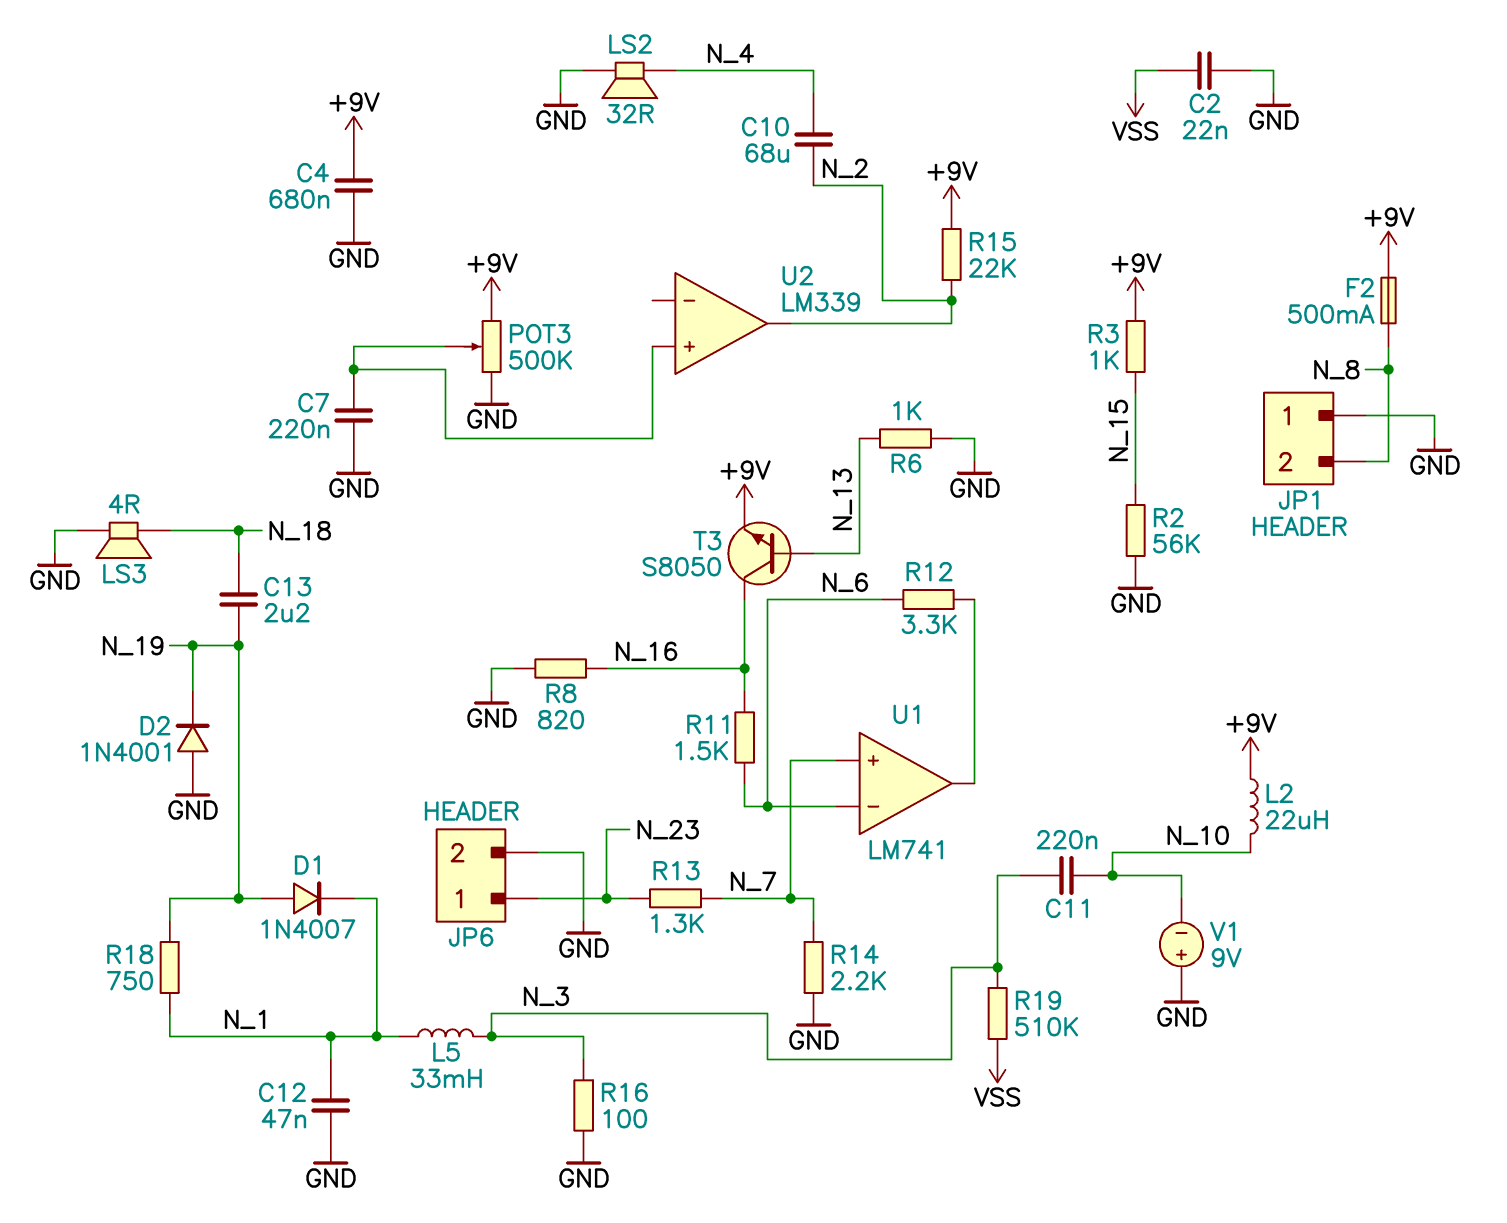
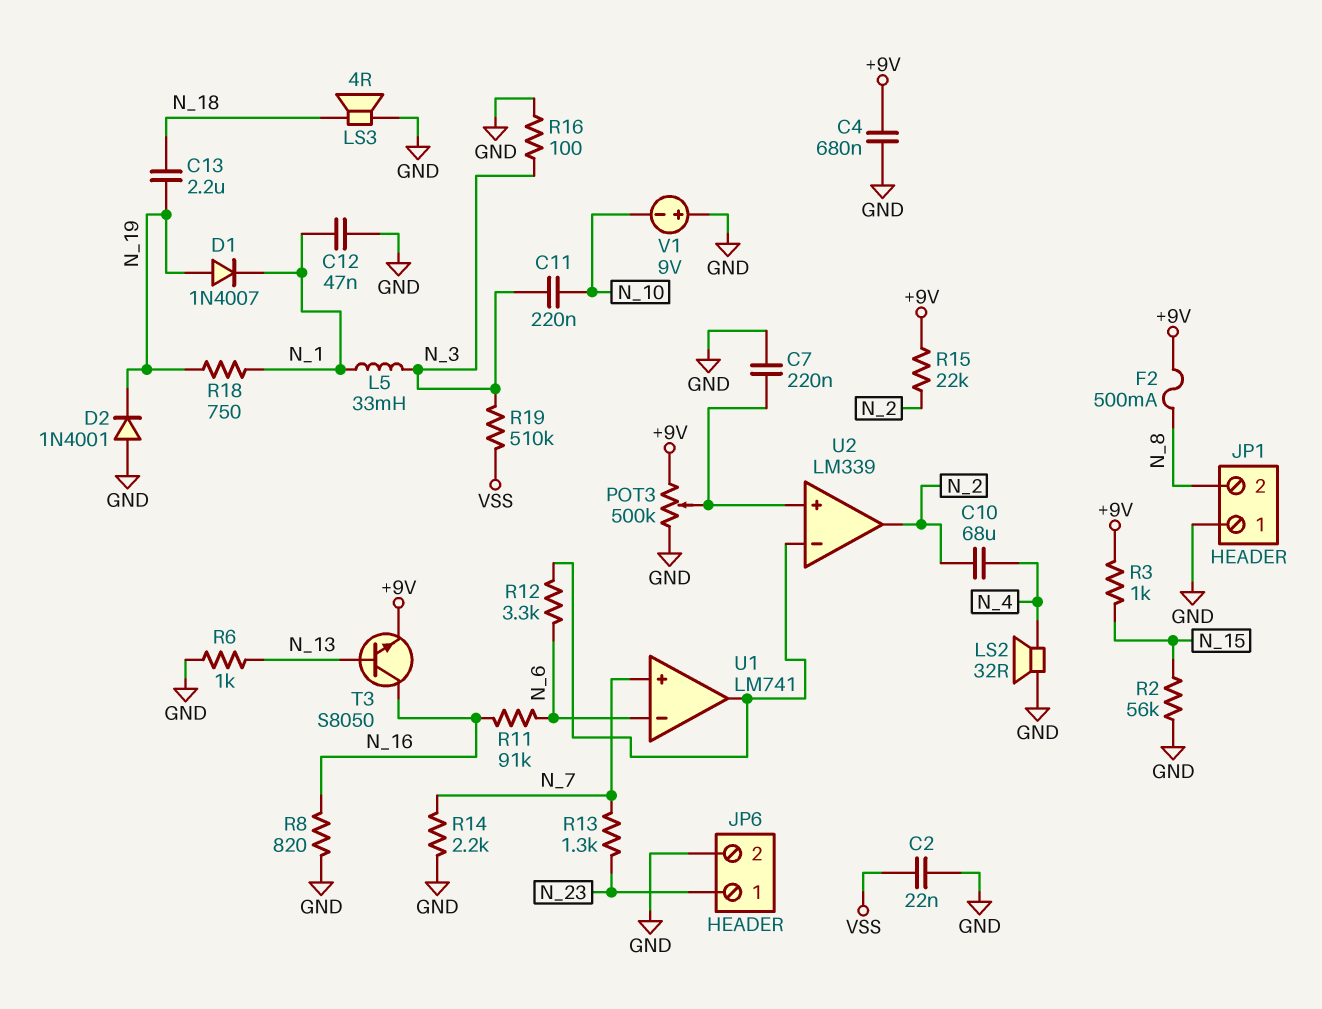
L2: 22uH (+9V, N_10) -> none
R11: 1.5k (N_6, N_16) -> 91k (N_6, N_16)
U2 pin in-: none -> U1/out

